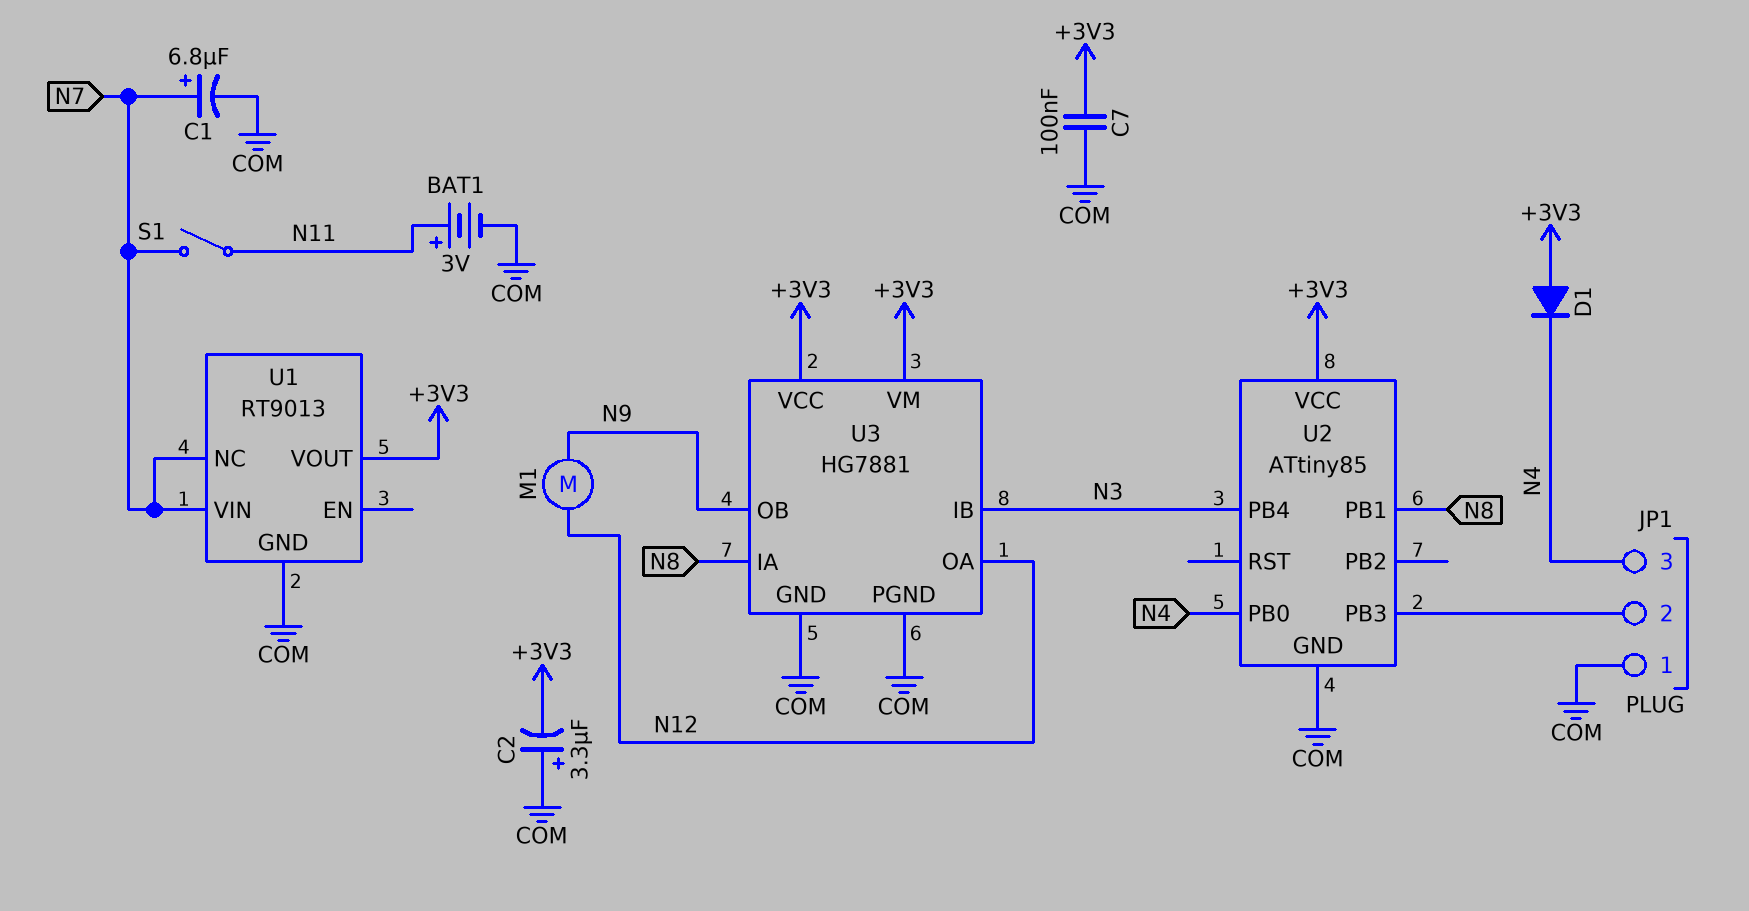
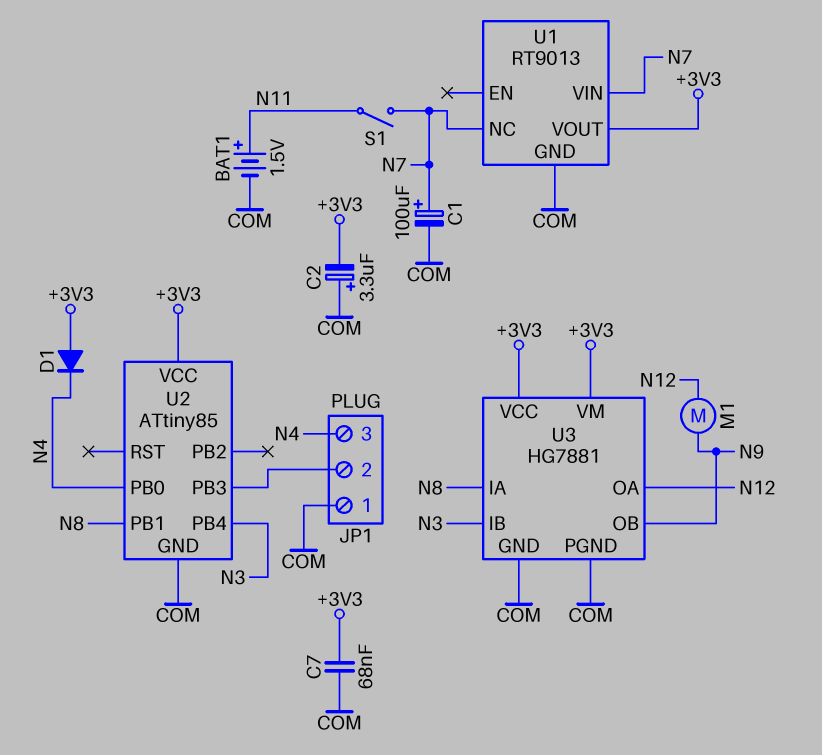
BAT1: 3V (plus N11, minus COM) -> 1.5V (plus N11, minus COM)
C1: 6.8uF (plus N7, minus COM) -> 100uF (plus N7, minus COM)
C7: 100nF (+3V3, COM) -> 68nF (+3V3, COM)

